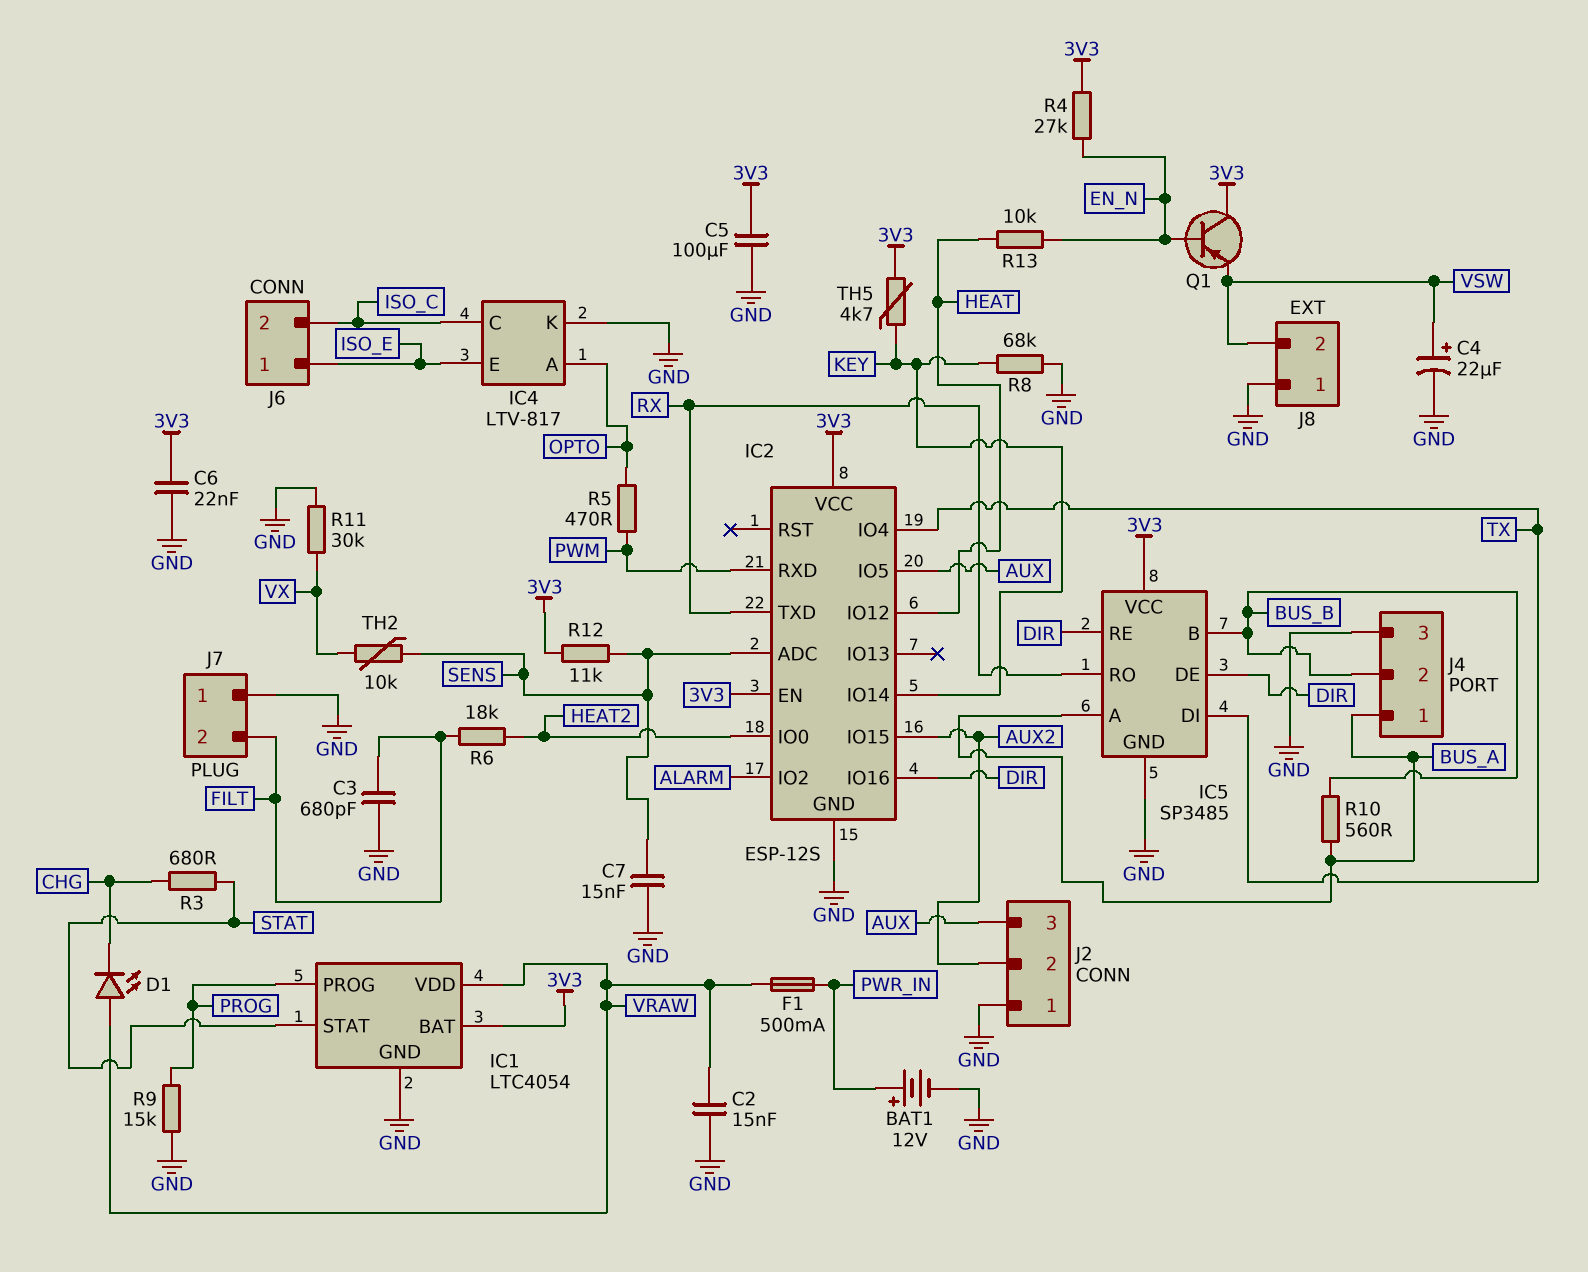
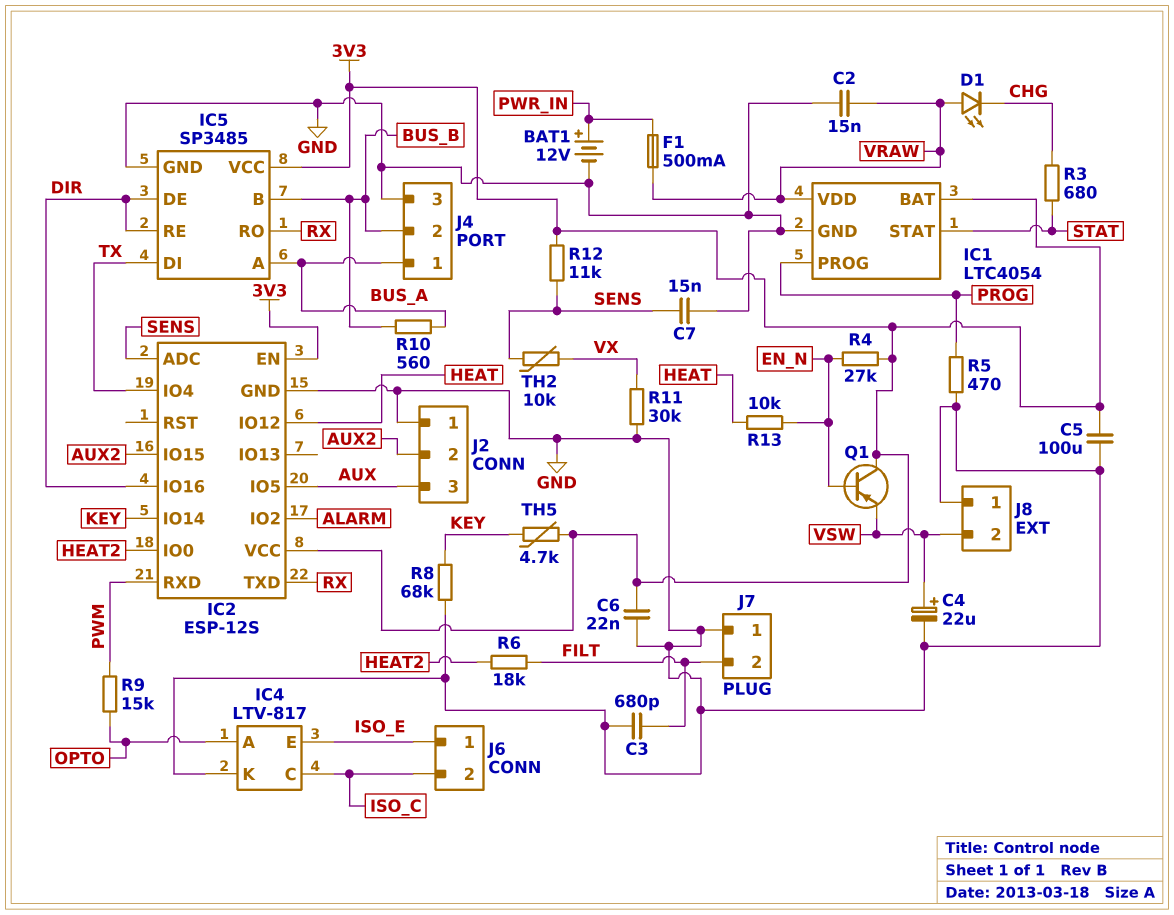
R5: 470 (OPTO, PWM) -> 470 (GND, PROG)
R9: 15k (GND, PROG) -> 15k (OPTO, PWM)

